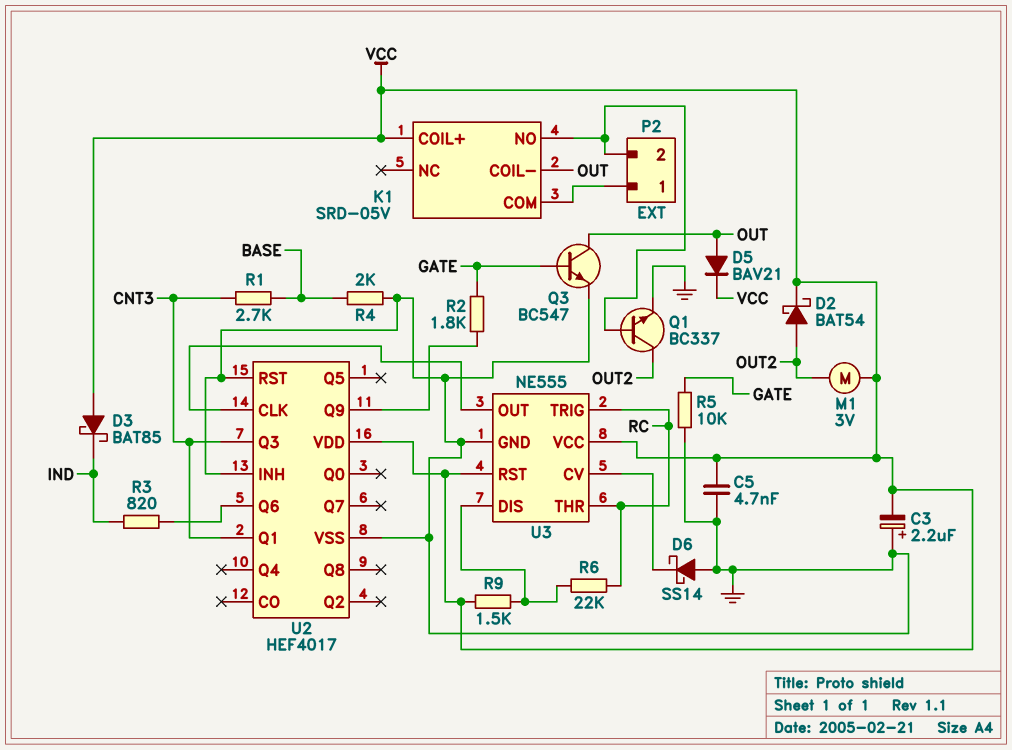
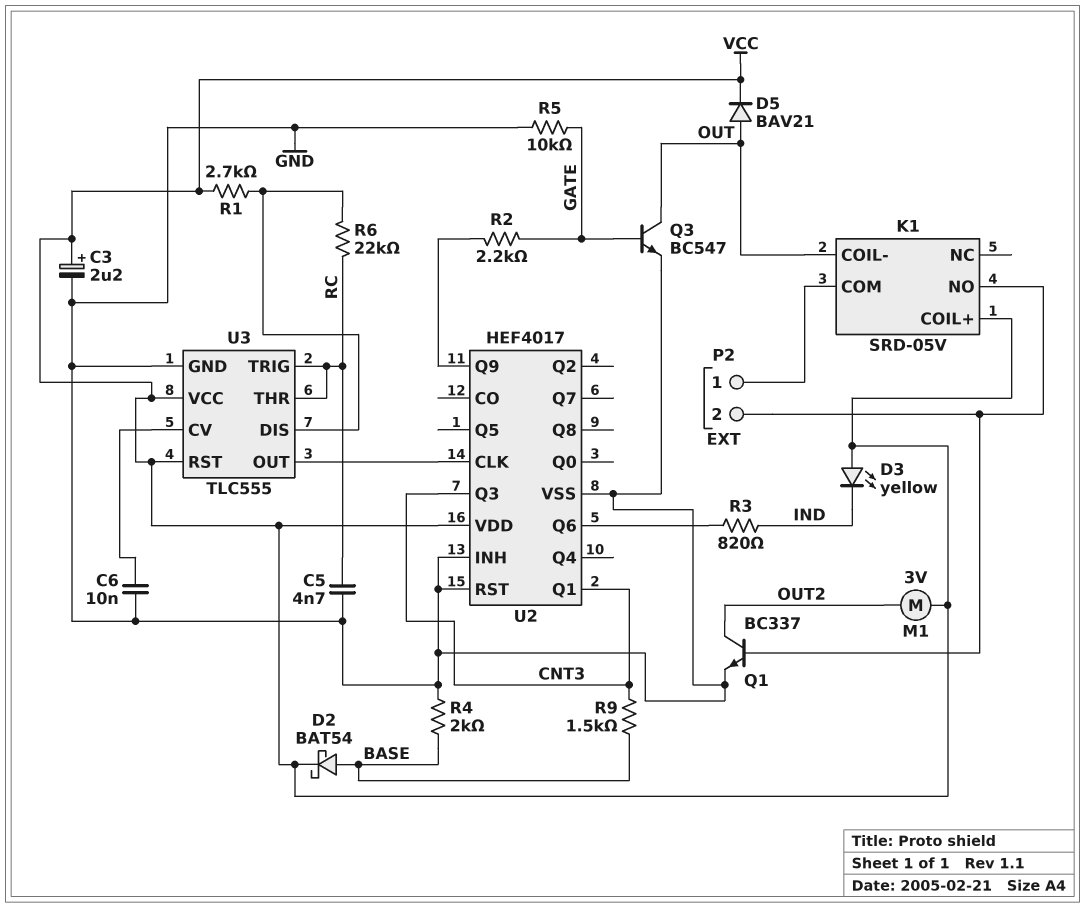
C3: 2.2uF (plus GND, minus VCC) -> 2.2uF (plus VCC, minus GND)
C5: 4.7nF (GND, VCC) -> 4.7nF (GND, RC)
C6: none -> 10nF (GND, U3/CV)
D2: schottky BAT54 (A OUT2, K VCC) -> schottky BAT54 (A BASE, K VCC)
D3: schottky BAT85 (A VCC, K IND) -> LED yellow (A VCC, K IND)
D6: schottky SS14 (A GND, K U3/CV) -> none
R1: 2.7k (BASE, CNT3) -> 2.7k (U3/DIS, VCC)
R2: 1.8k (GATE, U2/Q9) -> 2.2k (GATE, U2/Q9)
R9: 1.5k (U3/DIS, VCC) -> 1.5k (BASE, CNT3)
U3: NE555 -> TLC555

